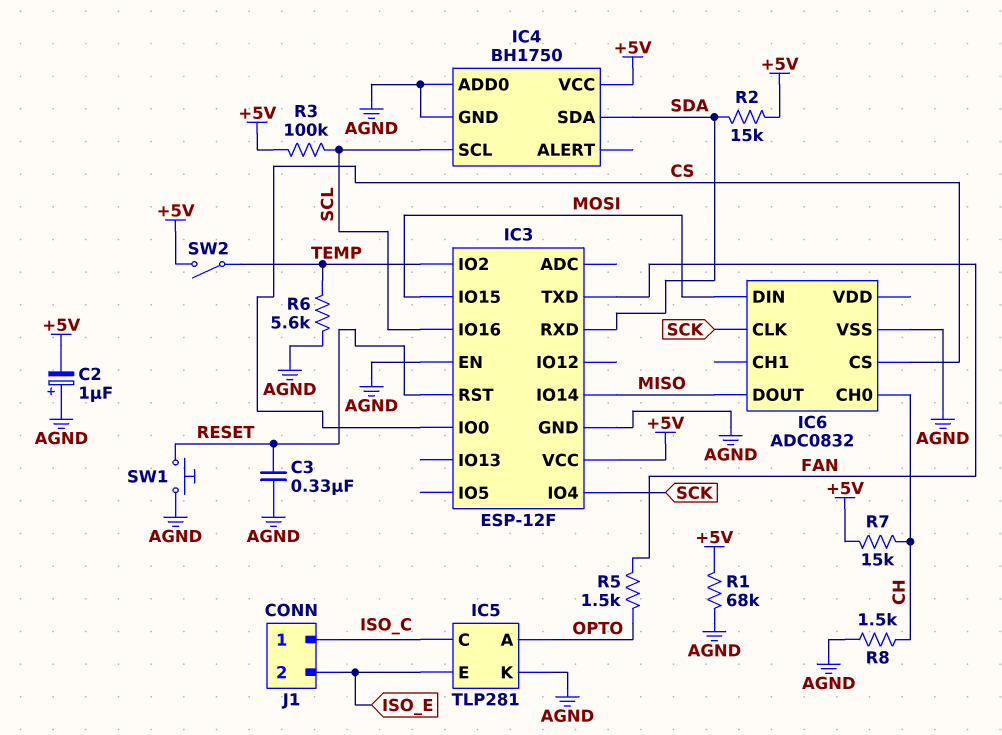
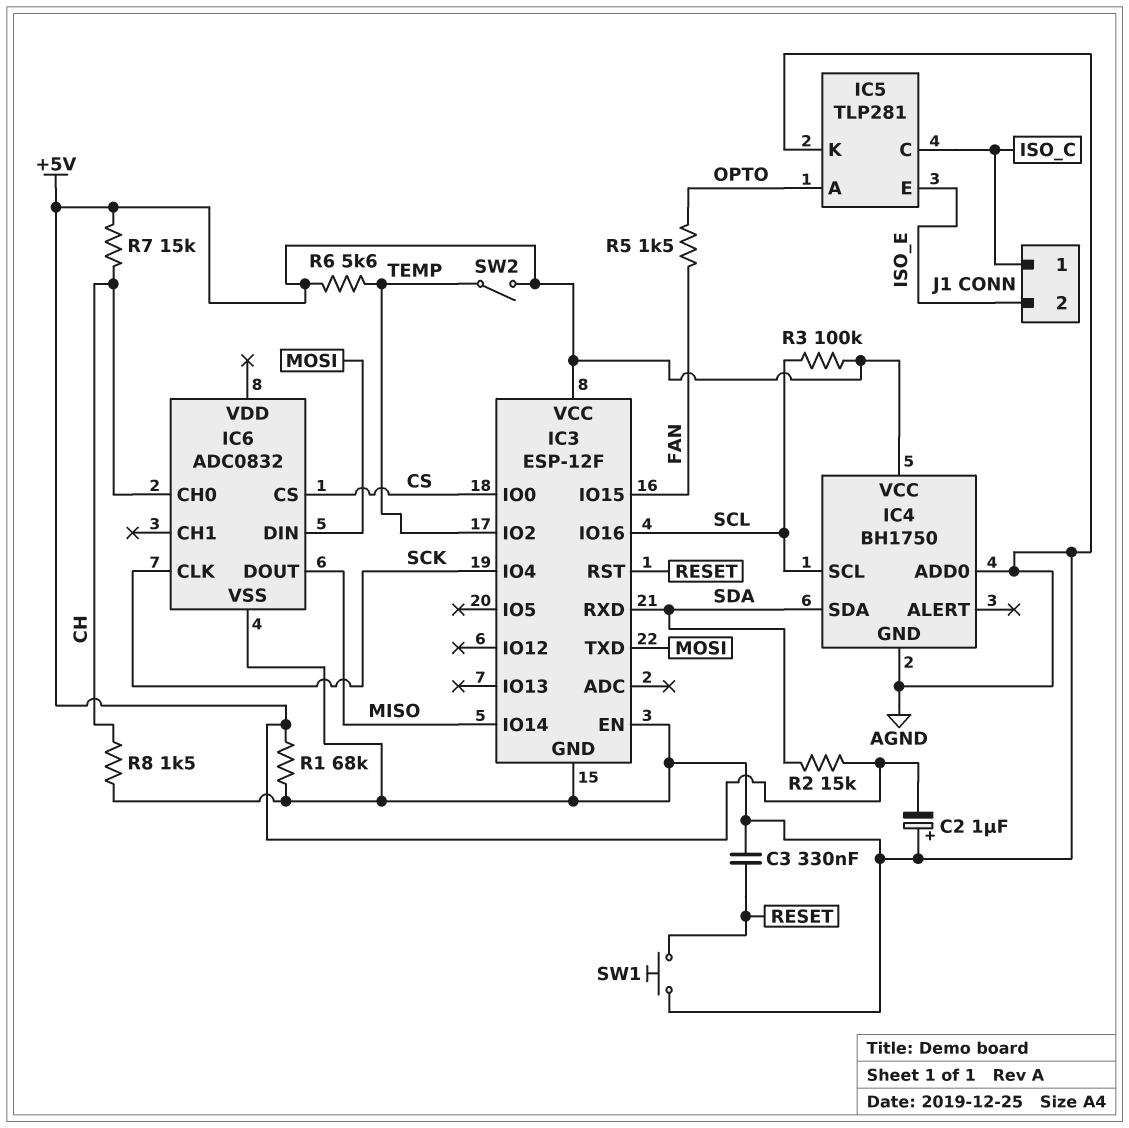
IC3 pin IO15: MOSI -> FAN
IC3 pin TXD: FAN -> MOSI
R6: 5.6k (AGND, TEMP) -> 5.6k (+5V, TEMP)

